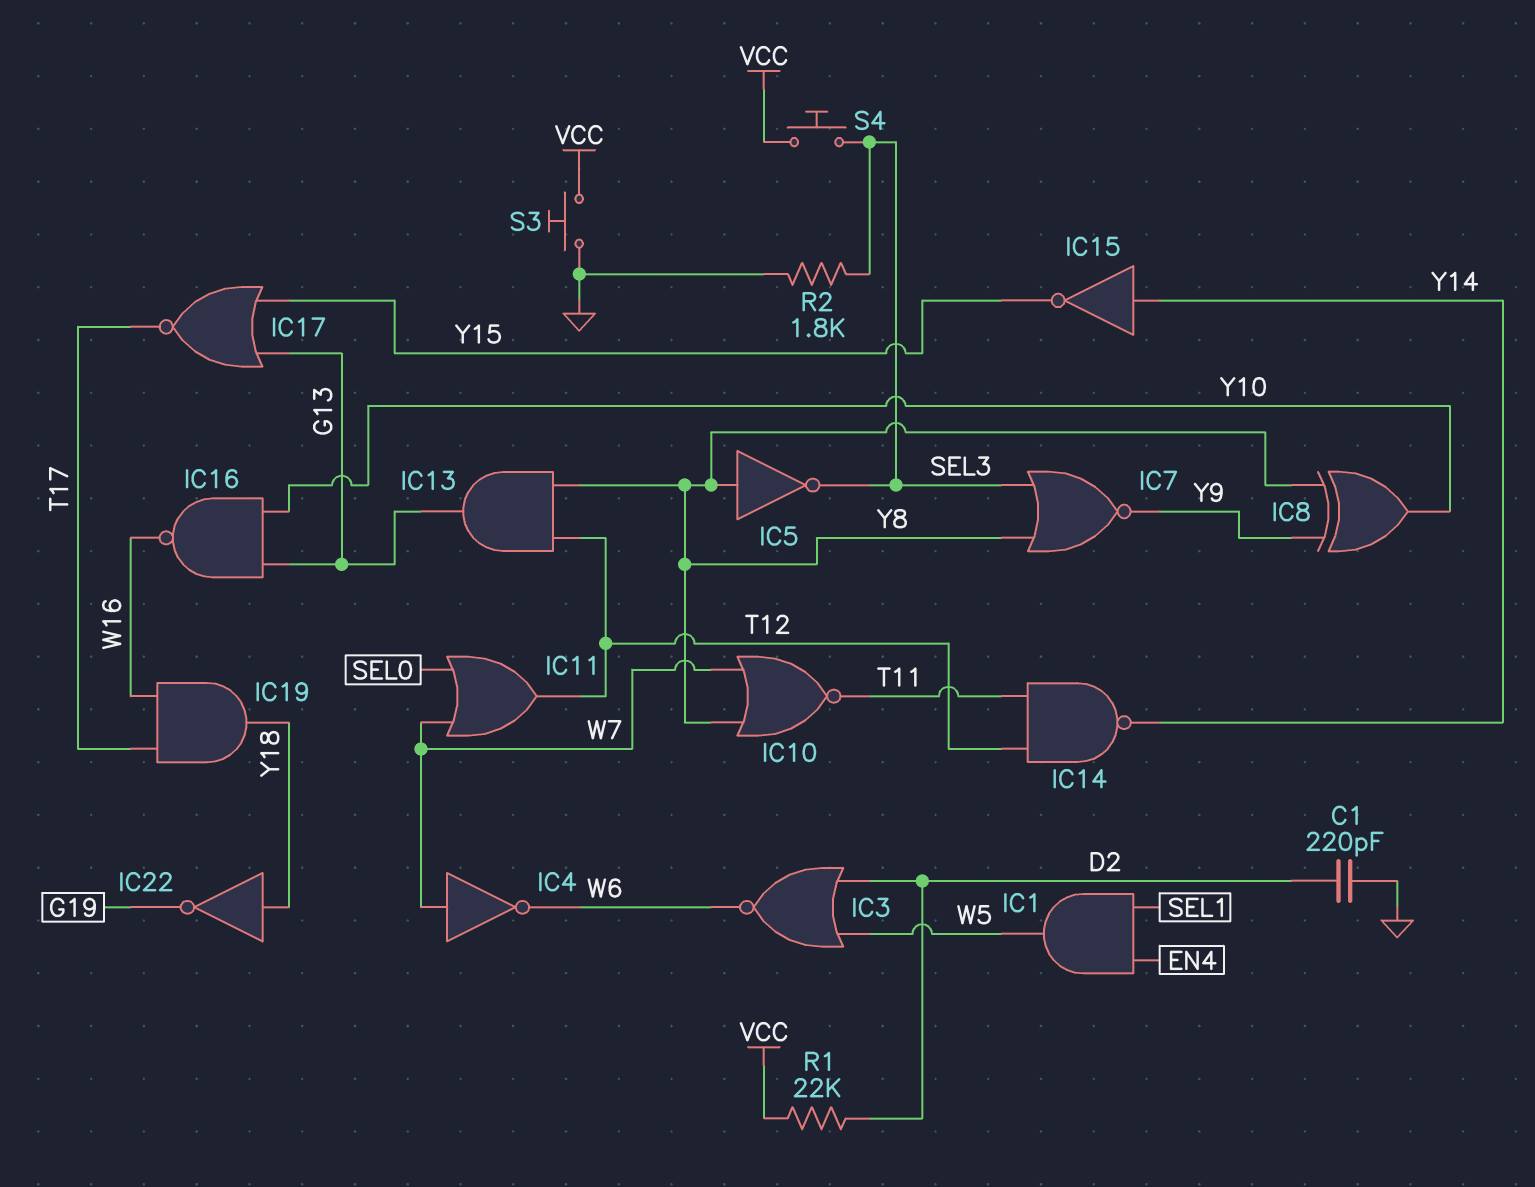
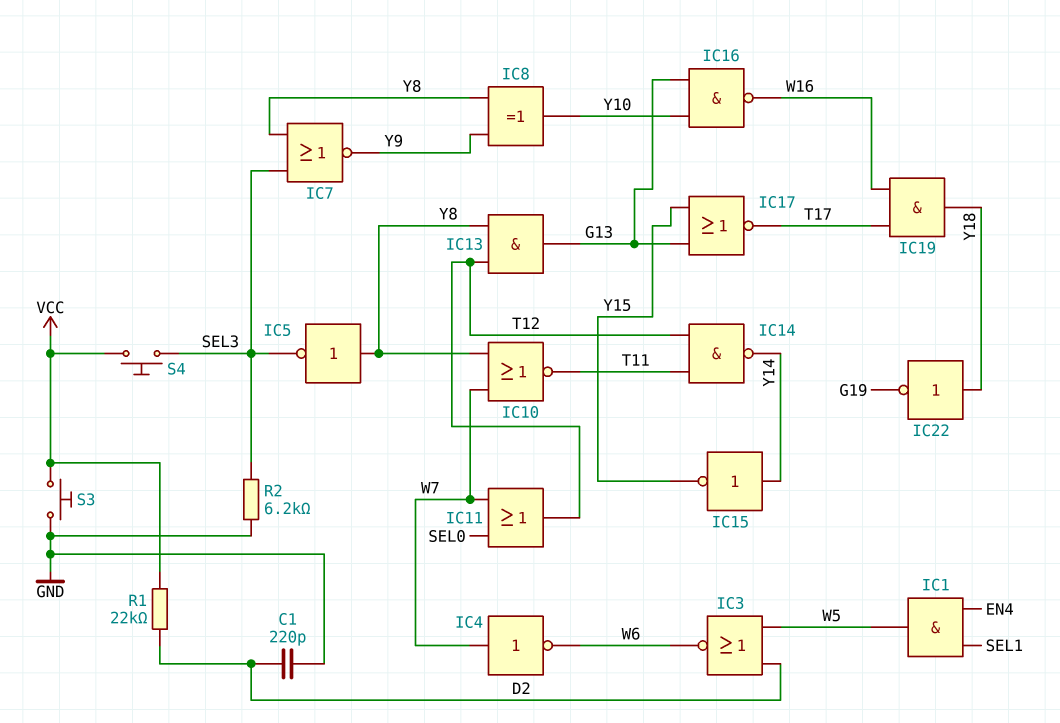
R2: 1.8k (GND, SEL3) -> 6.2k (GND, SEL3)

